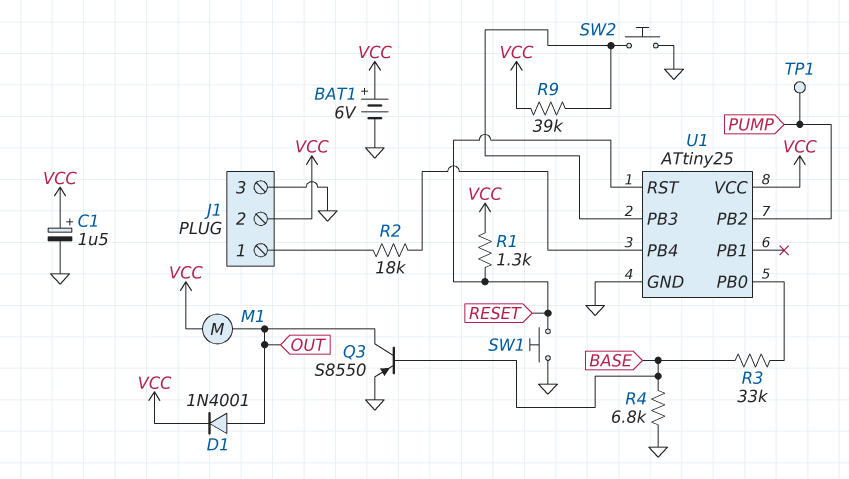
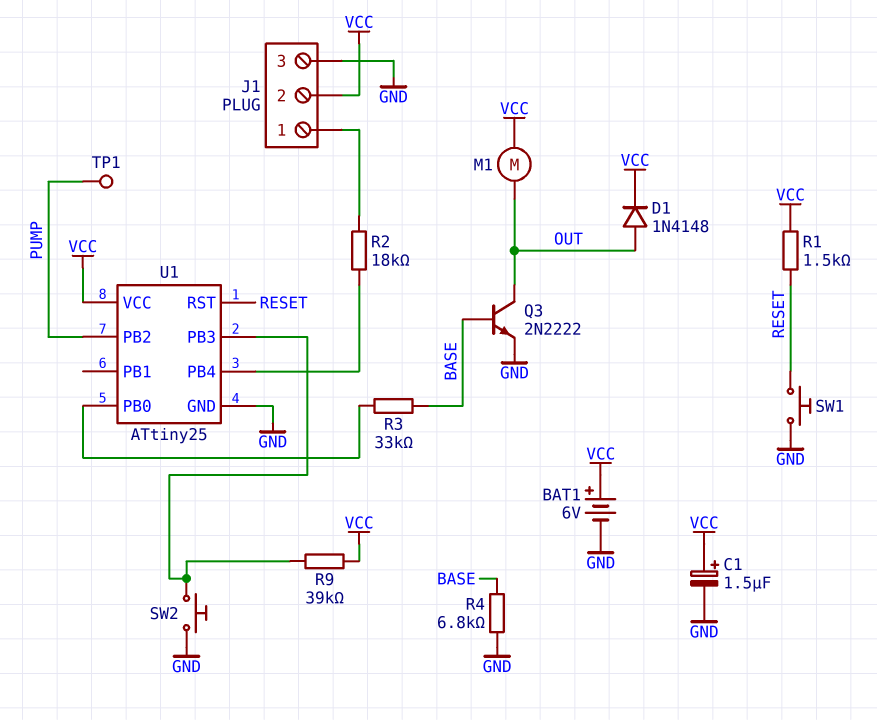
D1: diode 1N4001 (A OUT, K VCC) -> diode 1N4148 (A OUT, K VCC)
Q3: PNP S8550 (B BASE, C OUT, E GND) -> NPN 2N2222 (B BASE, C OUT, E GND)
R1: 1.3k (RESET, VCC) -> 1.5k (RESET, VCC)

